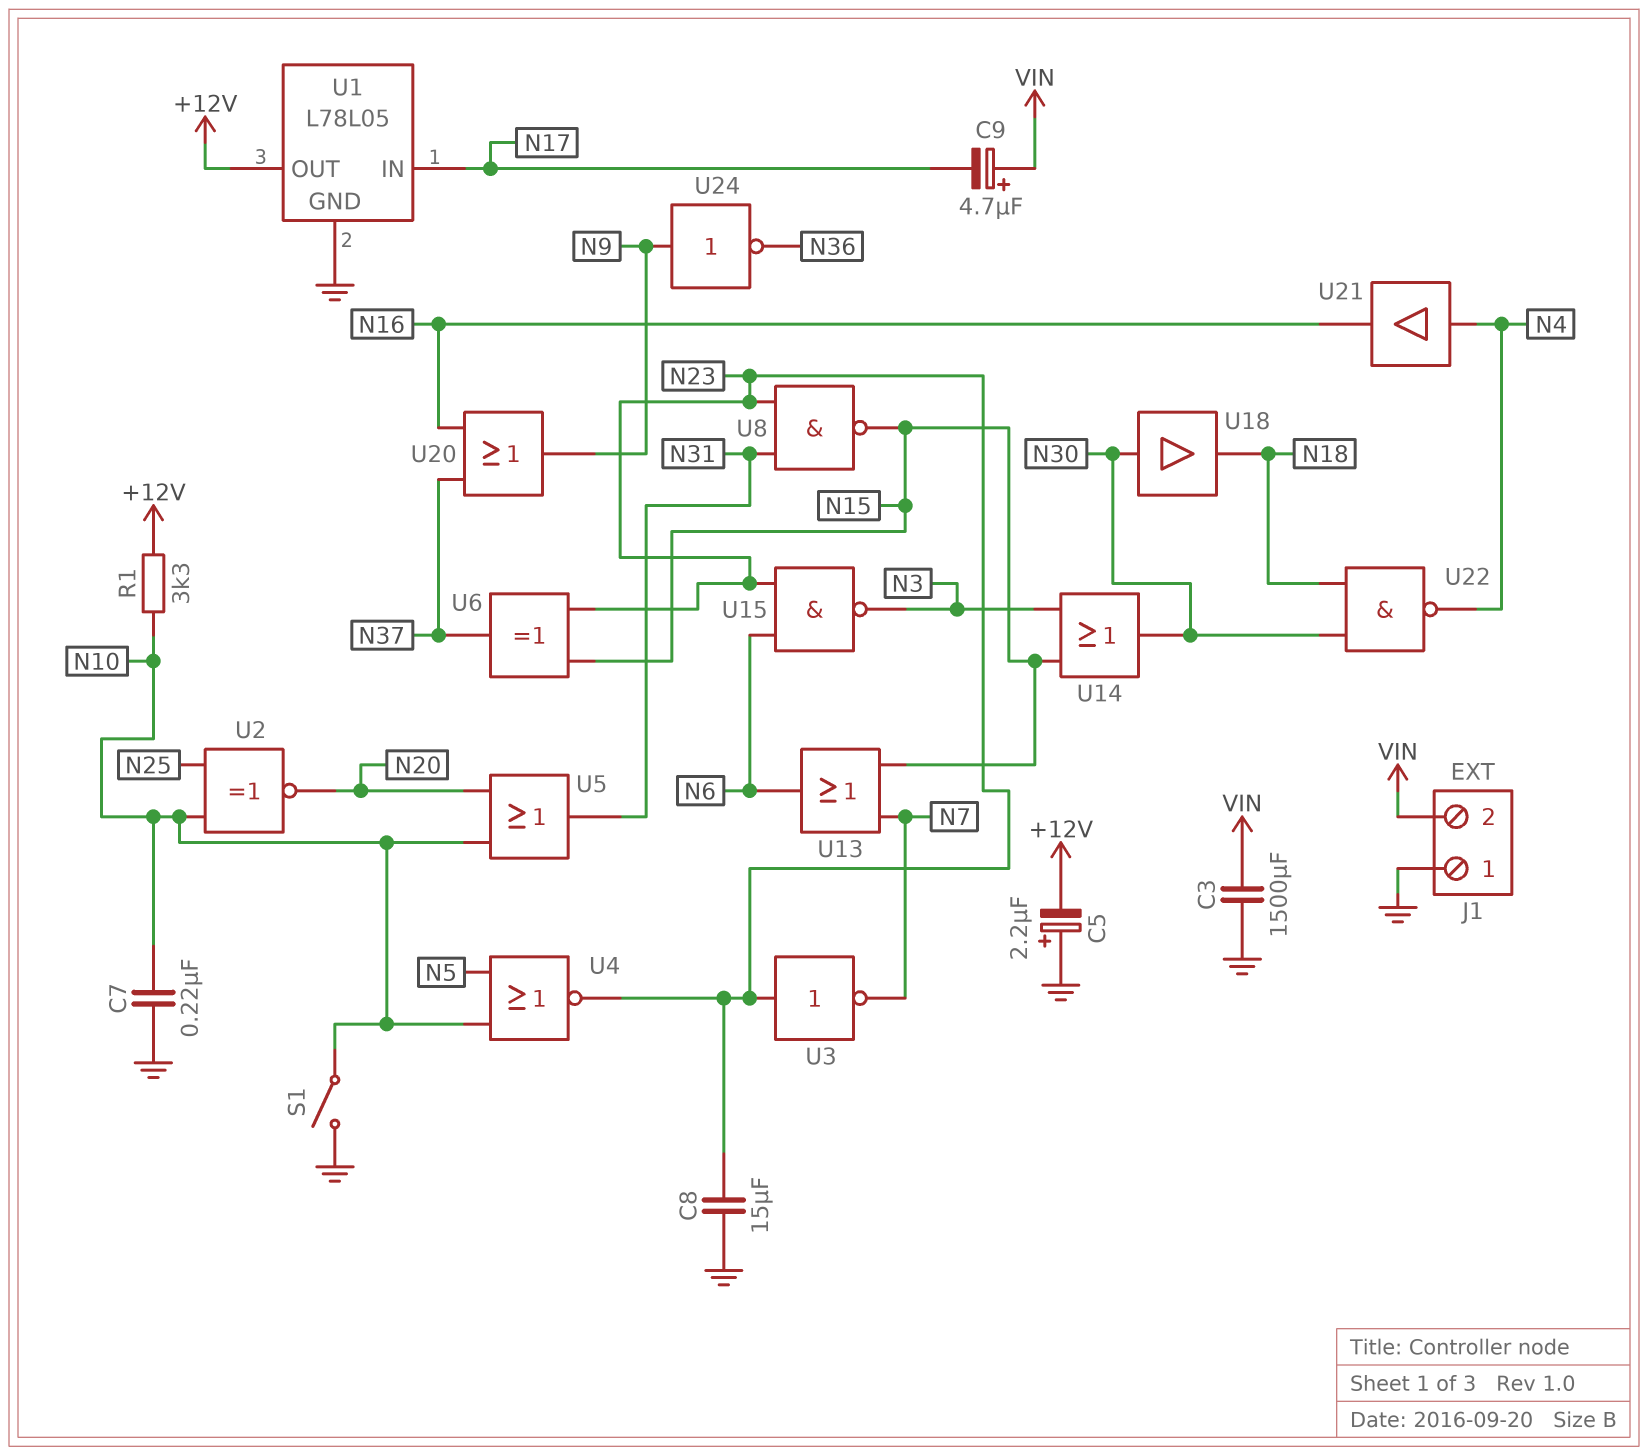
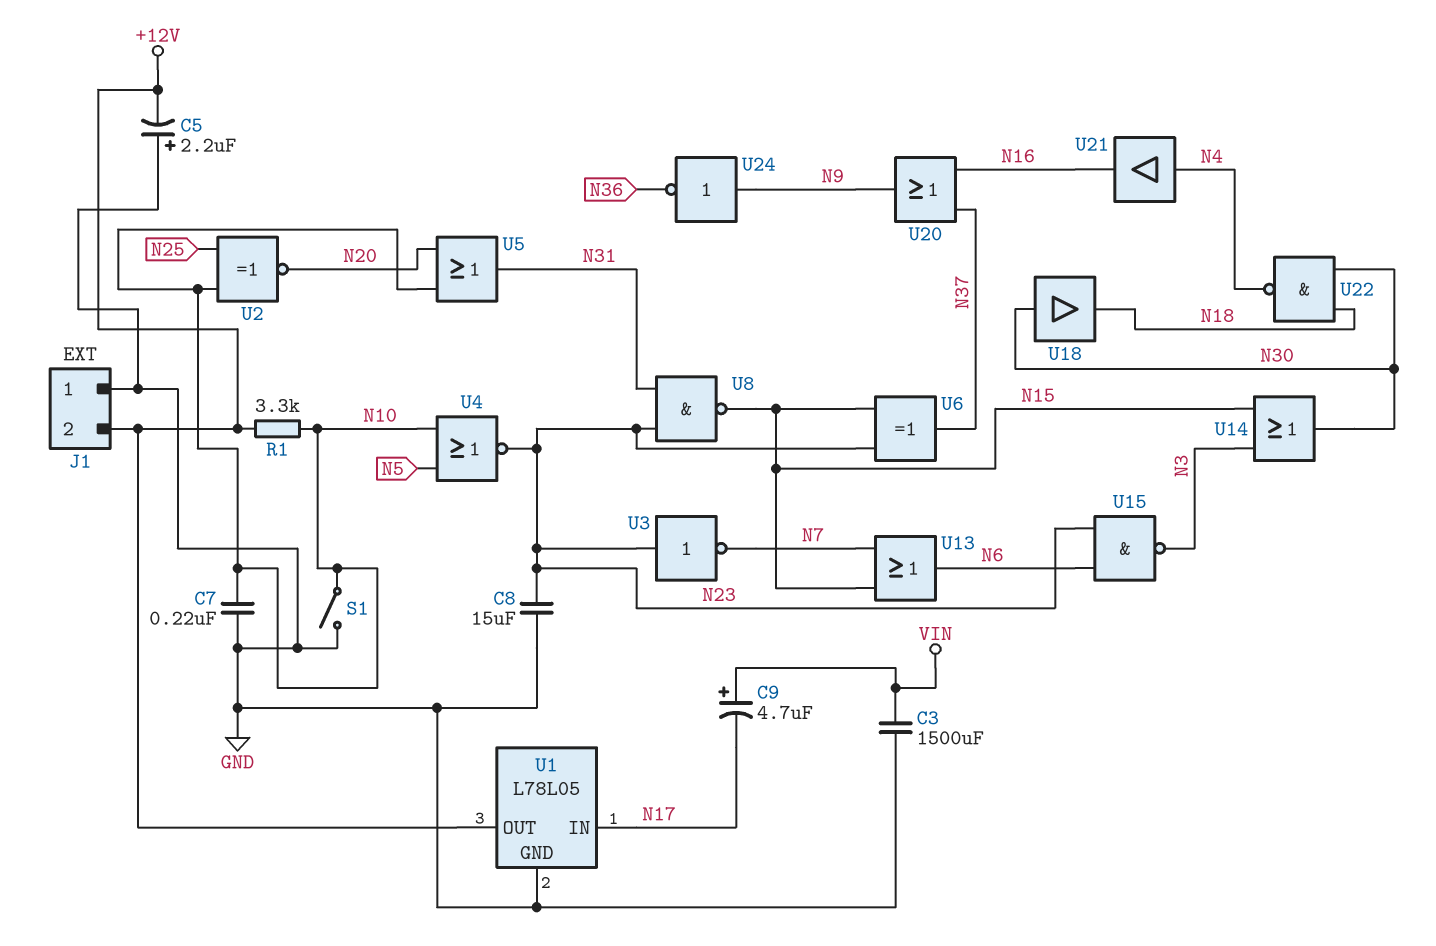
J1 pin 2: VIN -> +12V

